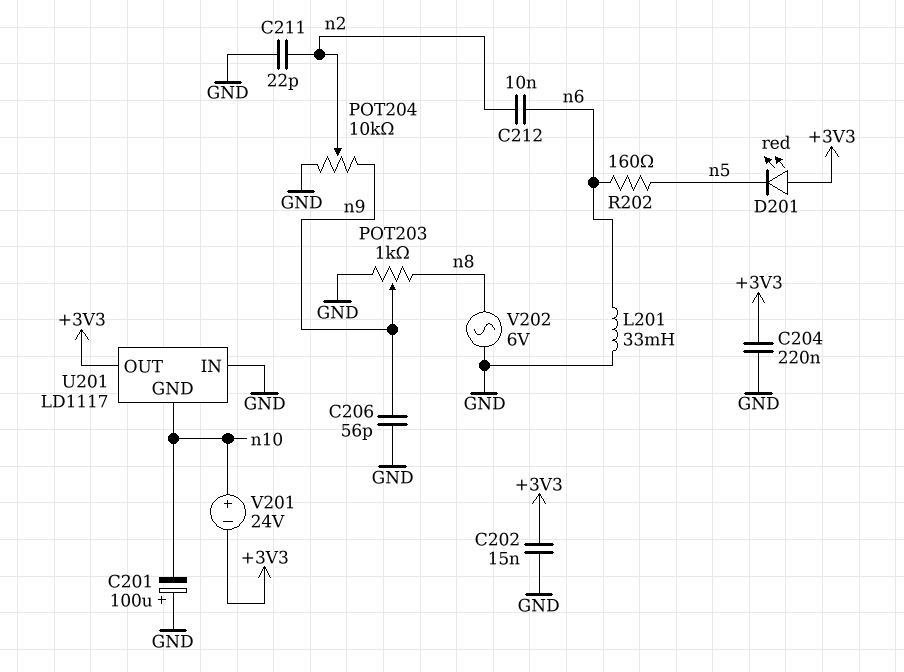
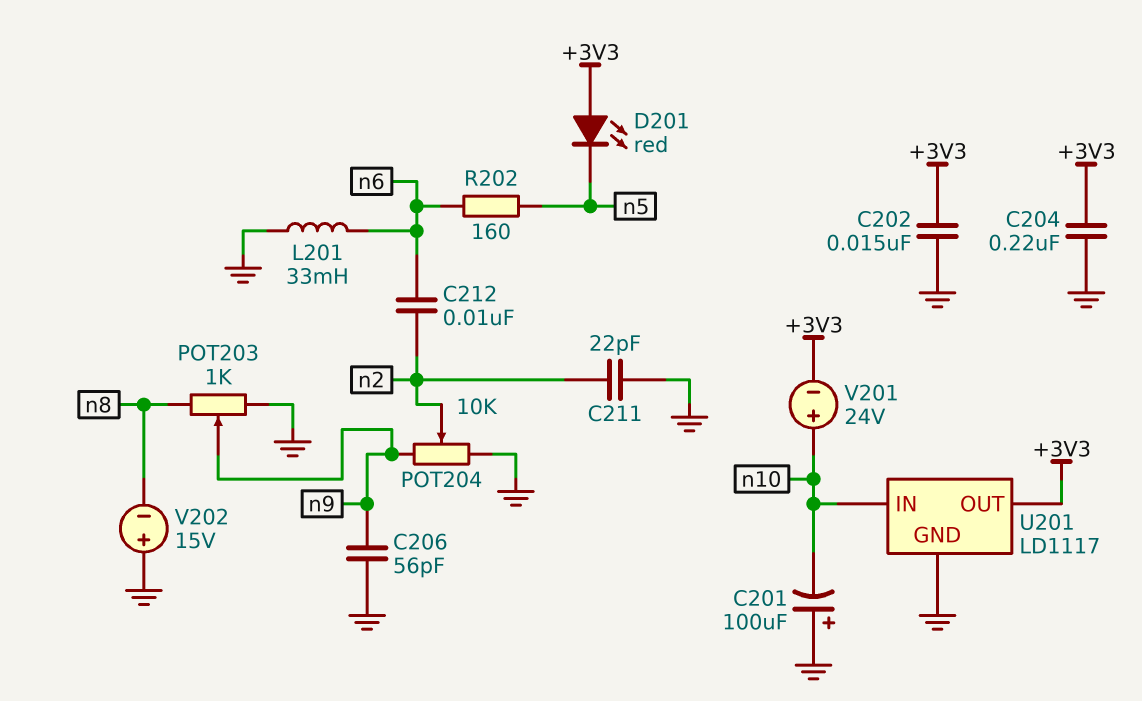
U201 pin GND: n10 -> GND
U201 pin IN: GND -> n10
V202: AC 6V (GND, n8) -> 15V (plus GND, minus n8)

